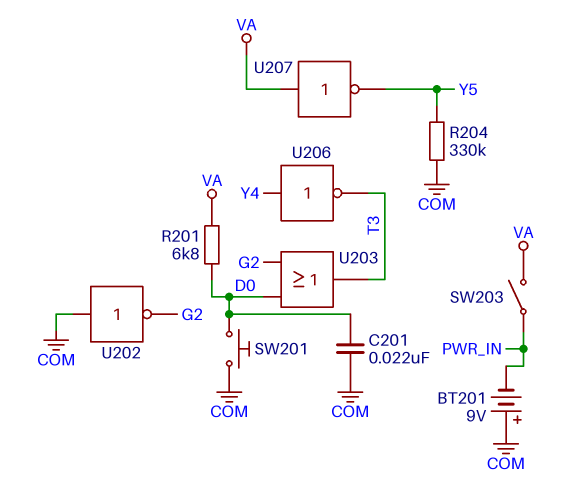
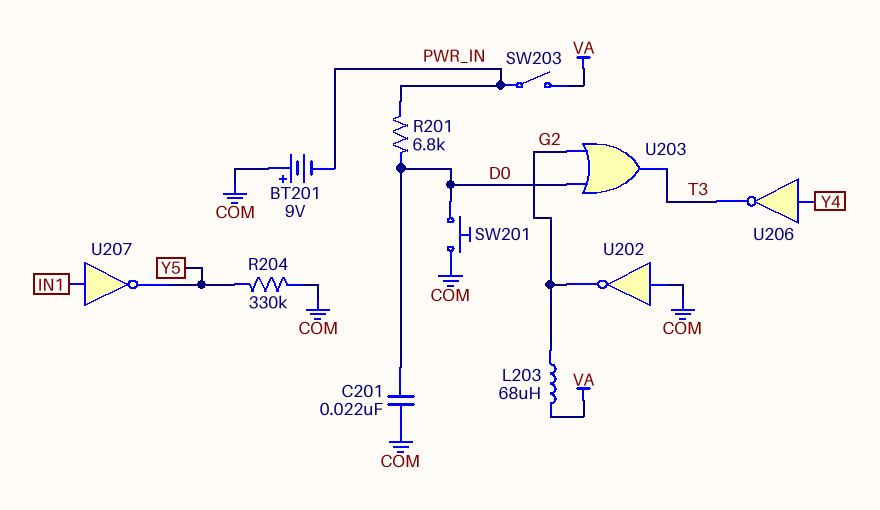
L203: none -> 68uH (G2, VA)
R201: 6.8k (D0, VA) -> 6.8k (D0, PWR_IN)
U207: NOT (in VA, out Y5) -> NOT (in IN1, out Y5)

